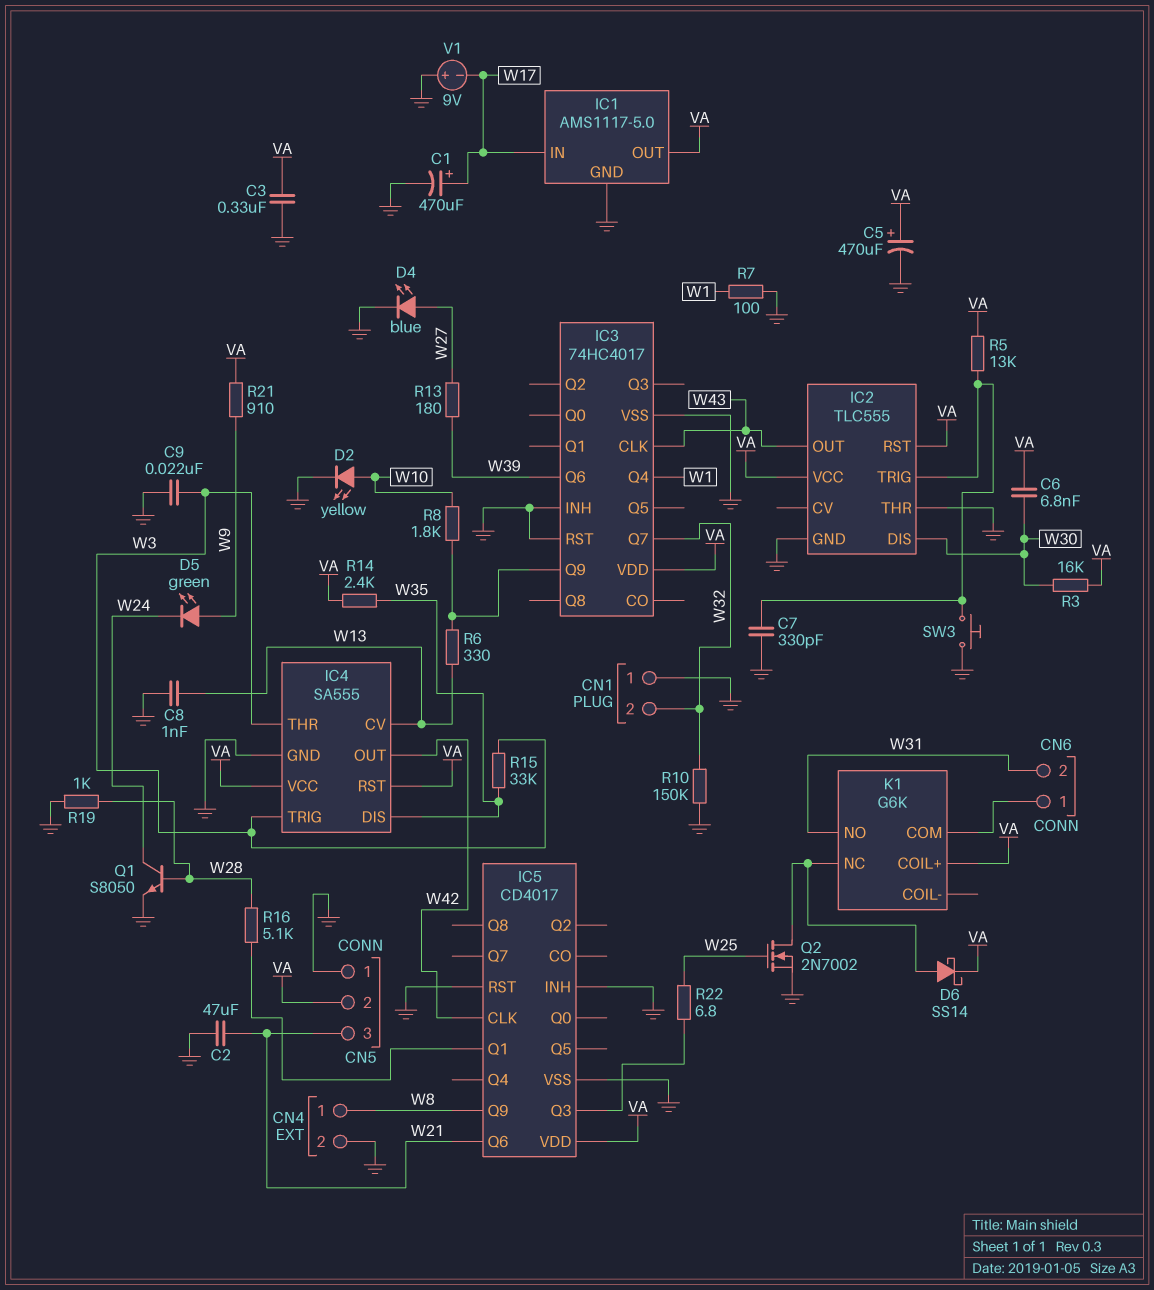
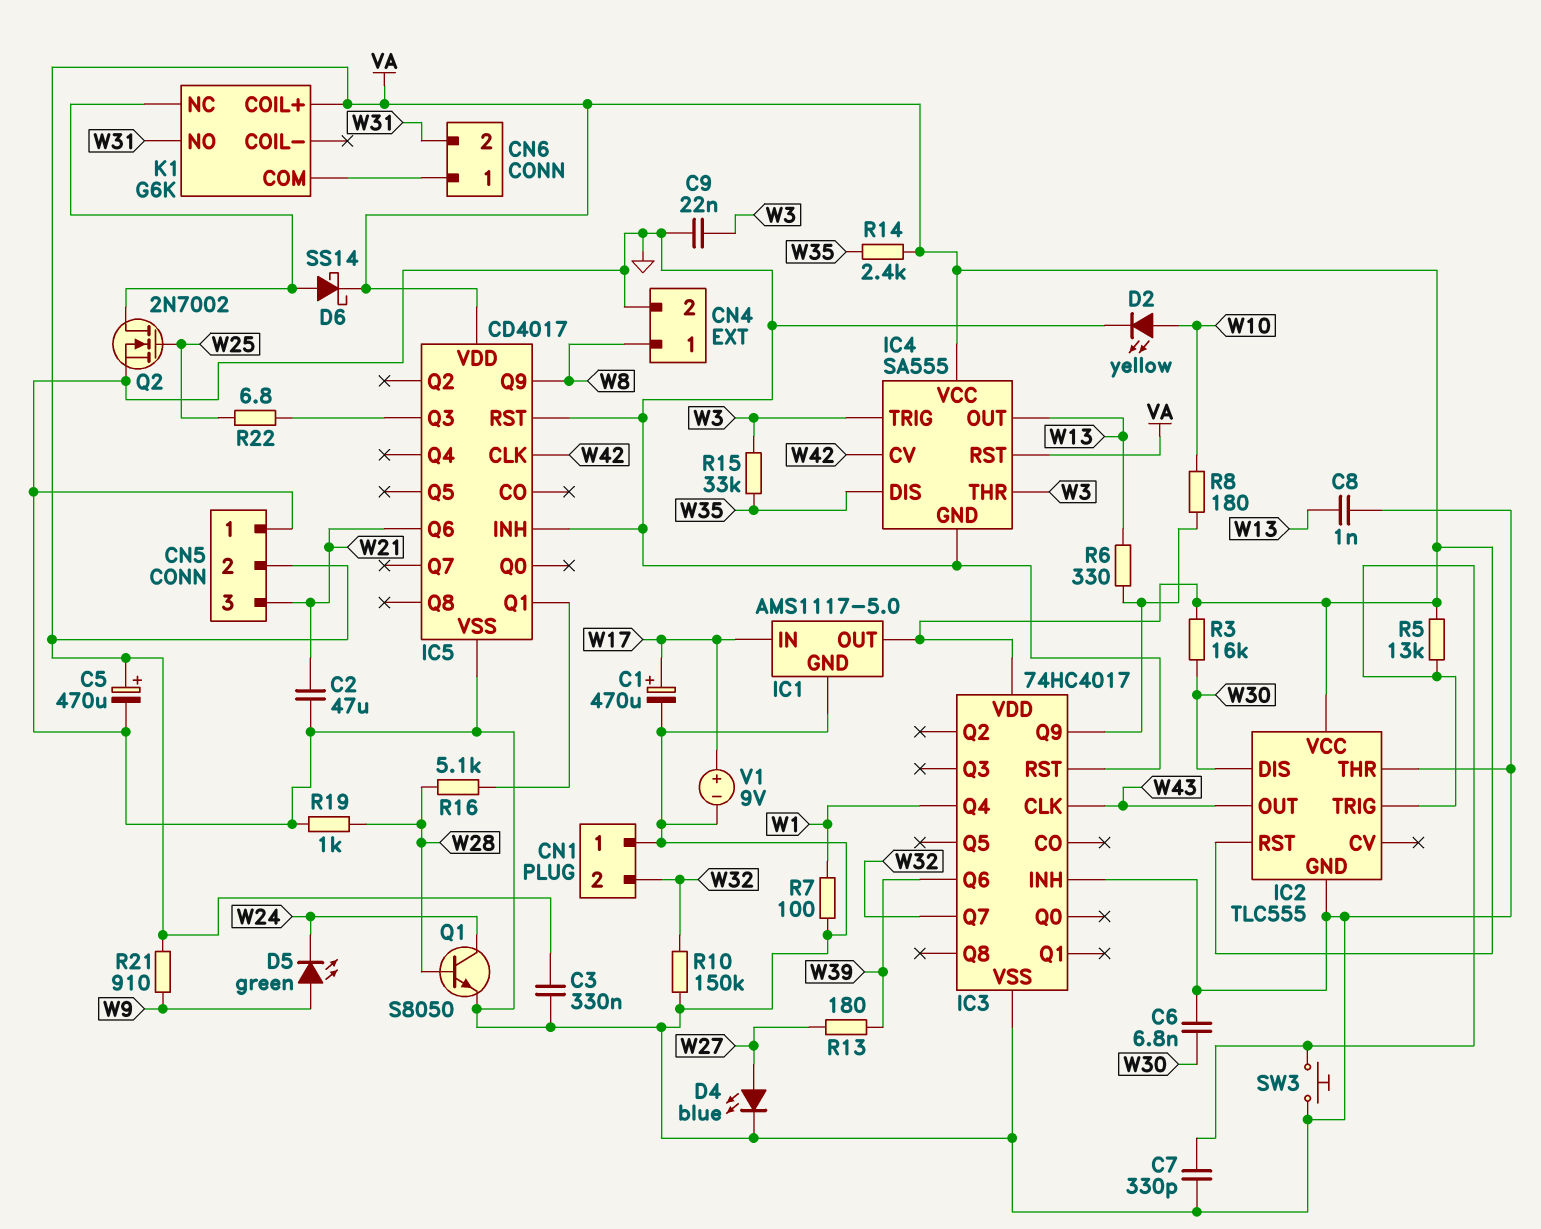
C6: 6.8nF (VA, W30) -> 6.8nF (GND, W30)
IC4 pin CV: W13 -> W42
IC4 pin OUT: W42 -> W13
R8: 1.8k (IC3/Q9, W10) -> 180 (IC3/Q9, W10)
V1: 9V (plus GND, minus W17) -> 9V (plus W17, minus GND)

